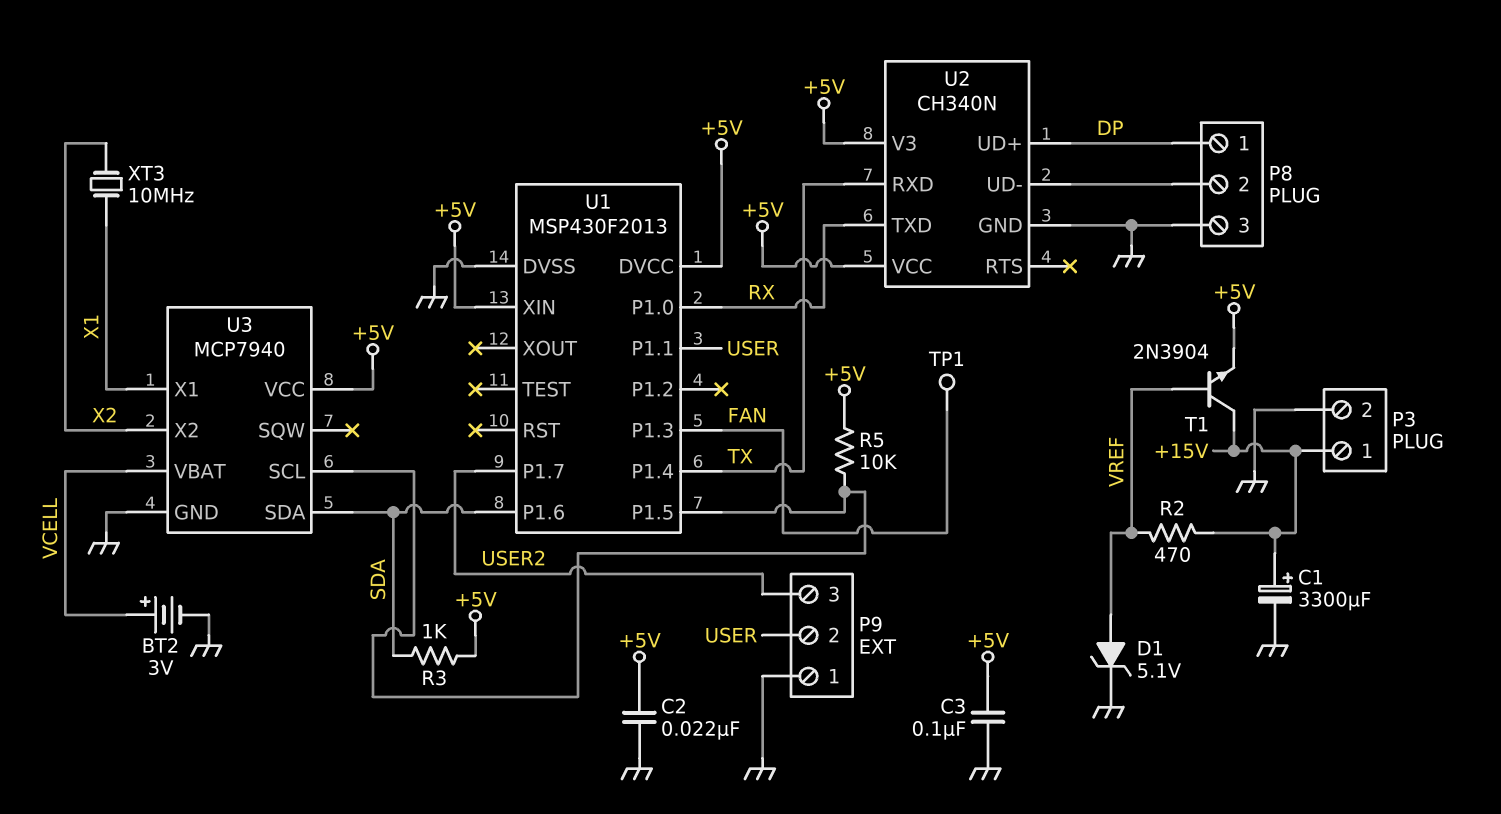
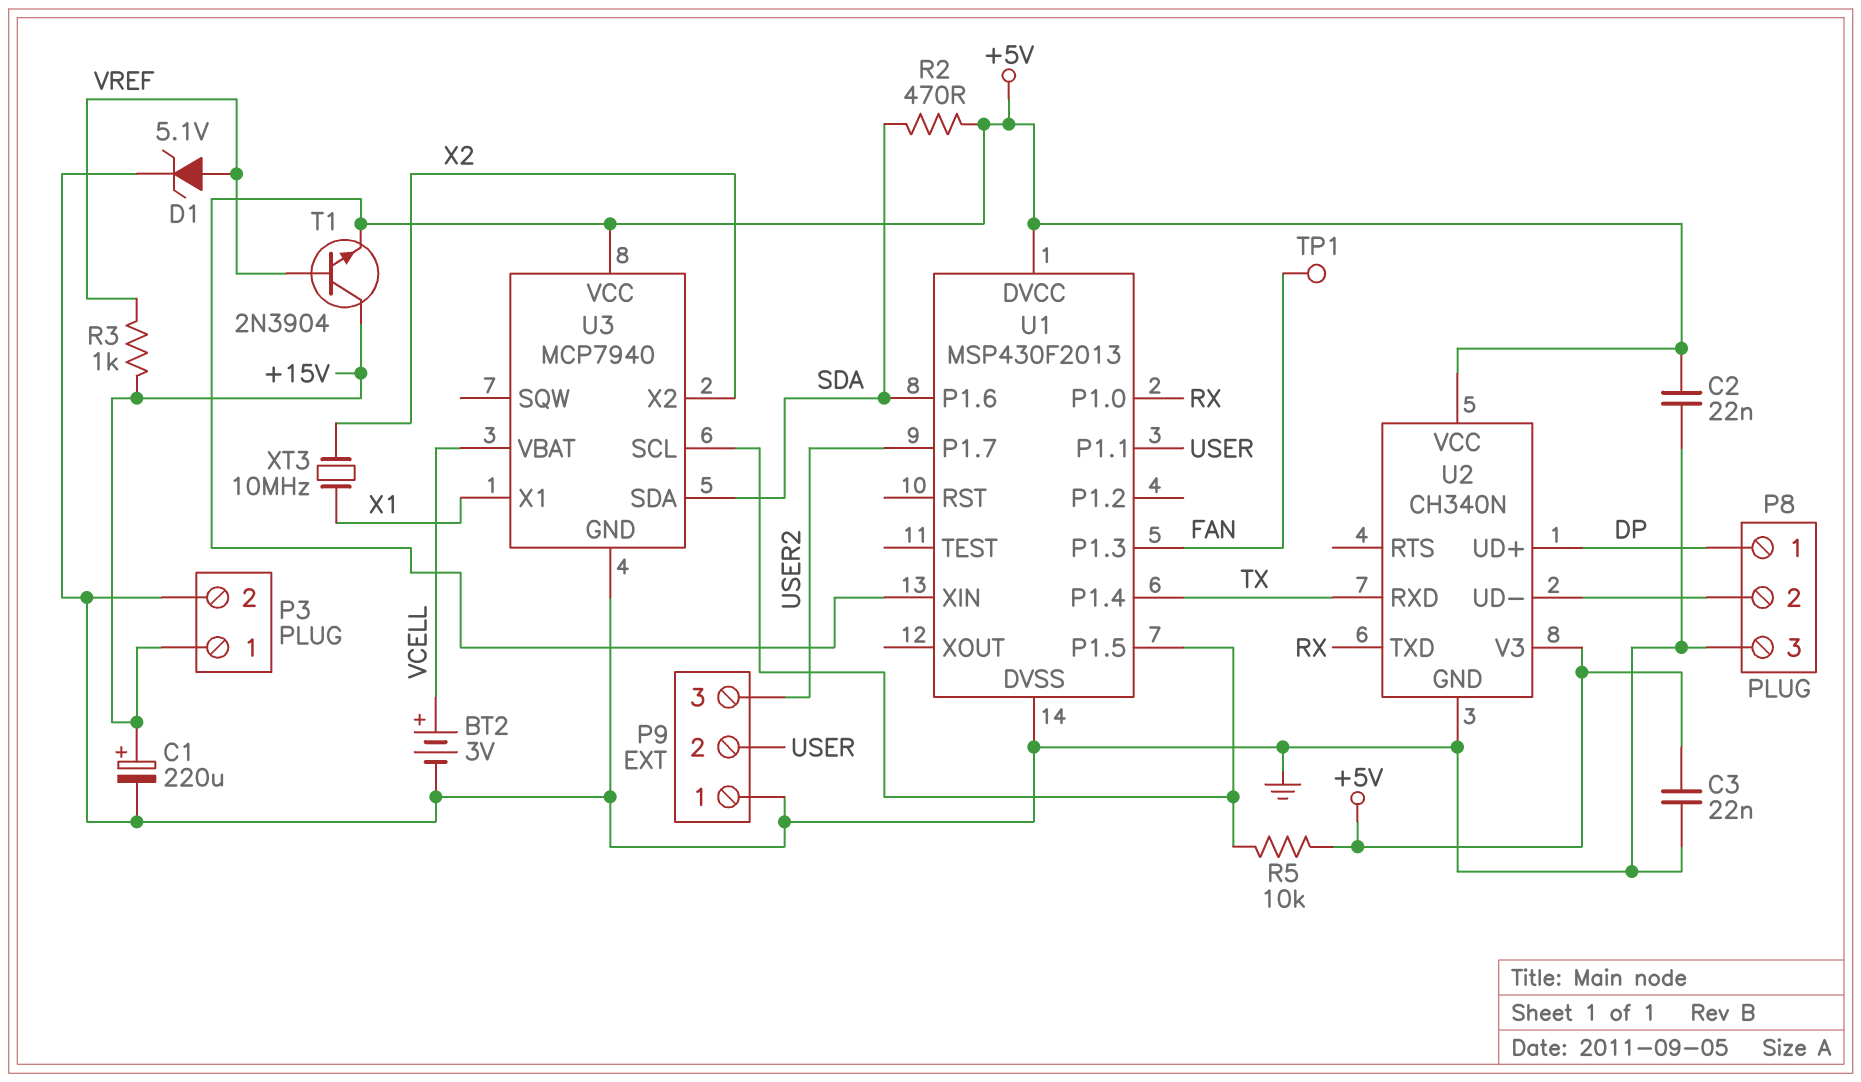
C1: 3300uF (plus +15V, minus GND) -> 220uF (plus +15V, minus GND)
C3: 100nF (+5V, GND) -> 22nF (+5V, GND)
R2: 470 (+15V, VREF) -> 470 (+5V, SDA)
R3: 1k (+5V, SDA) -> 1k (+15V, VREF)

